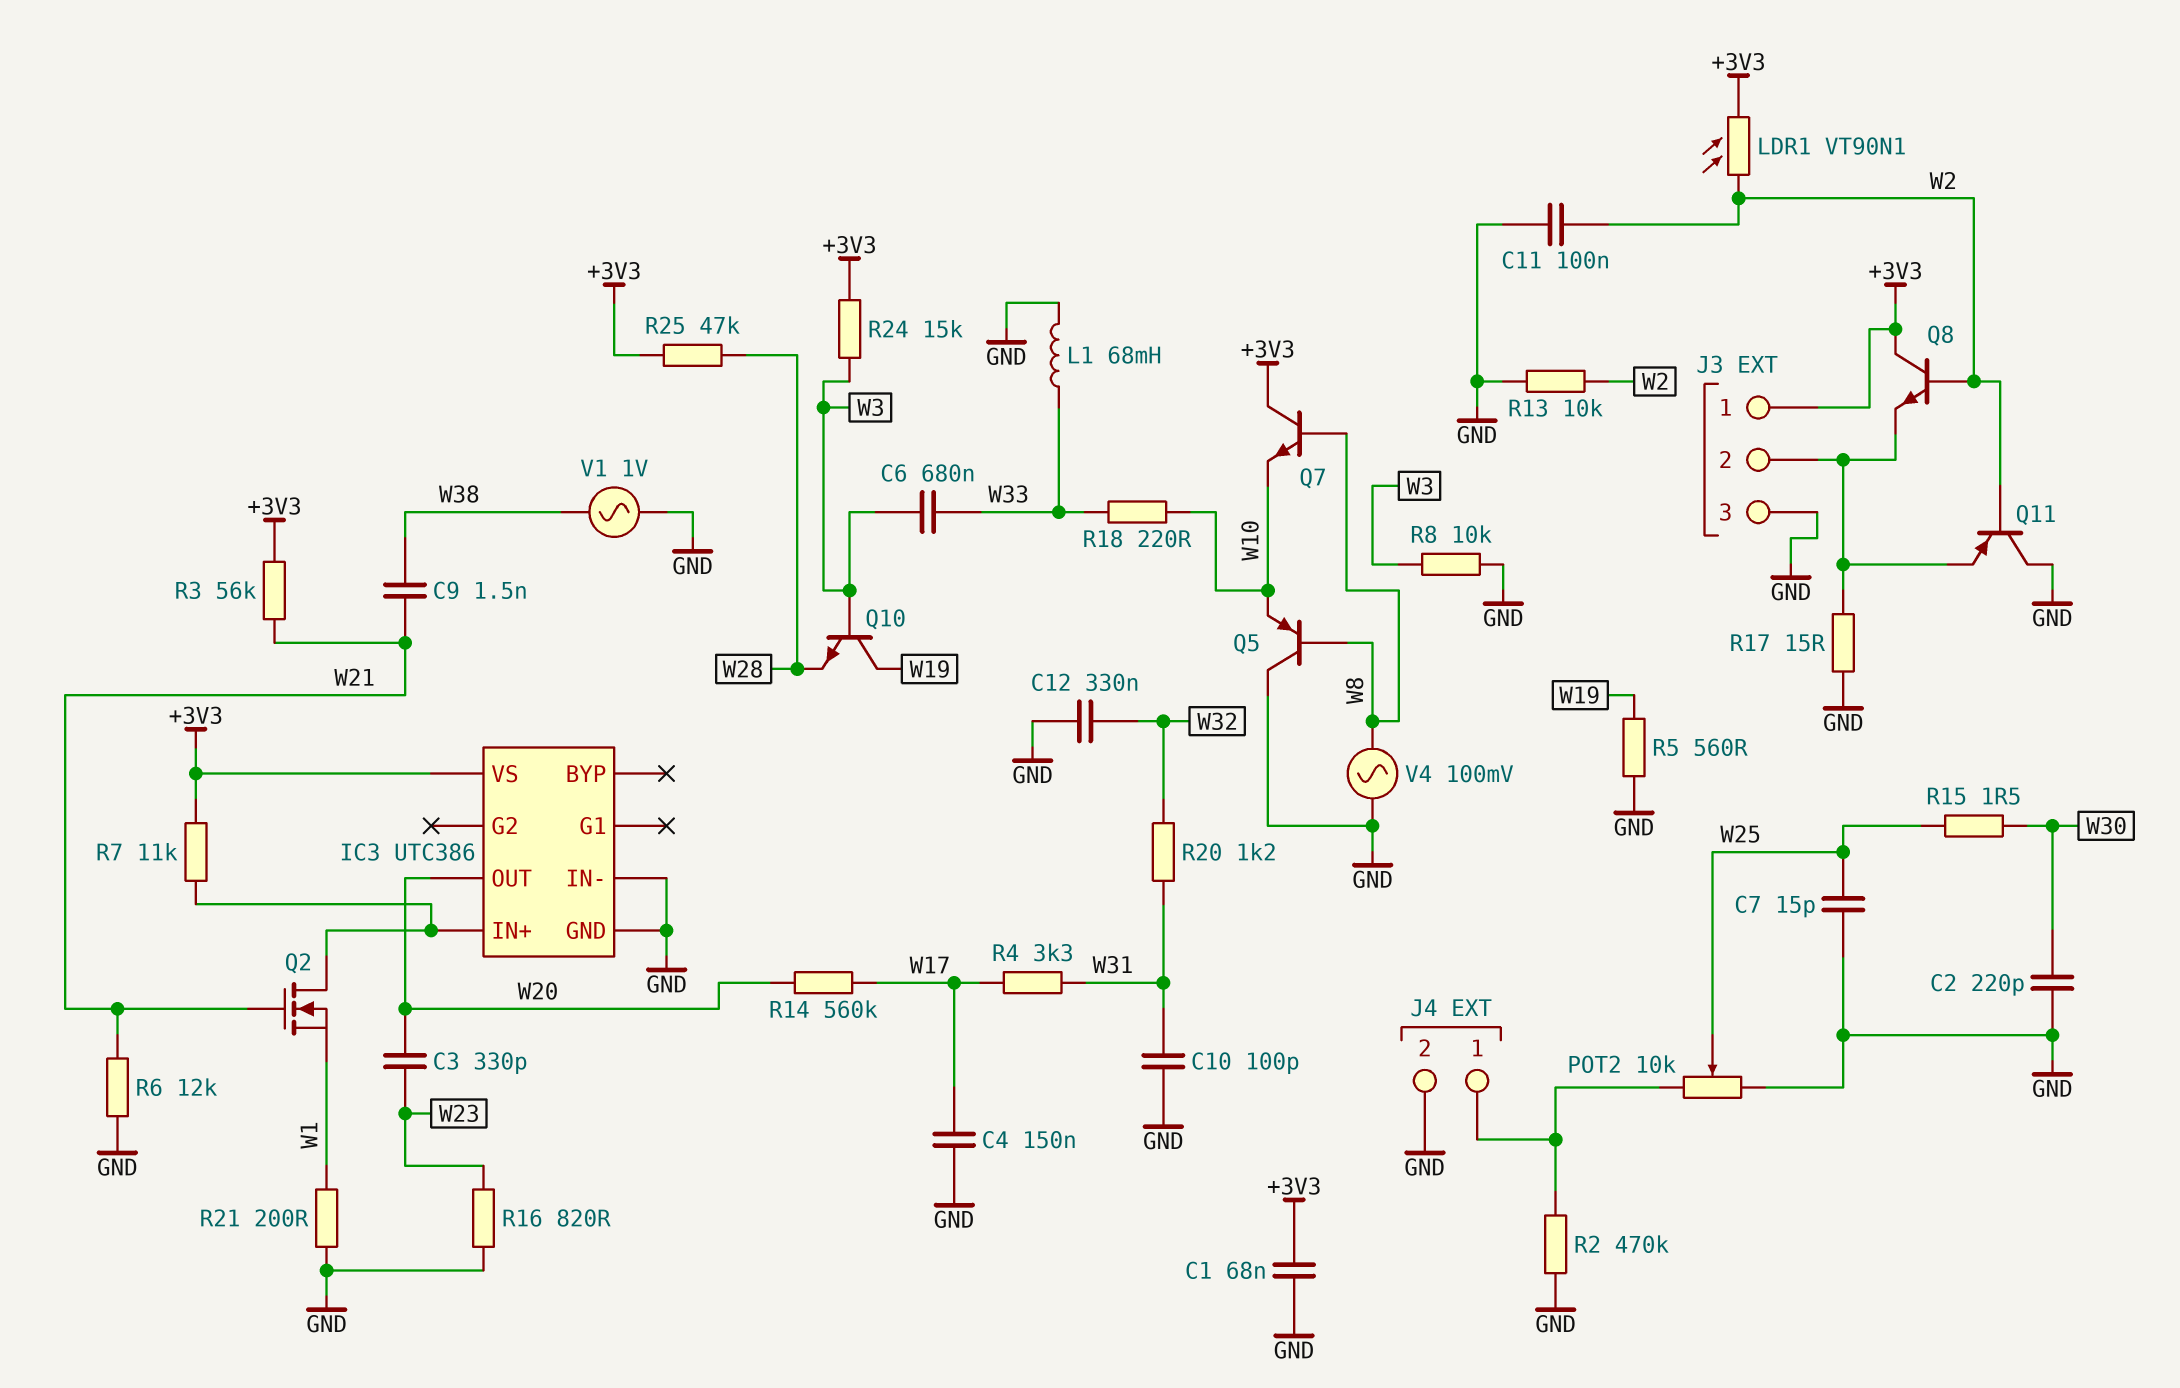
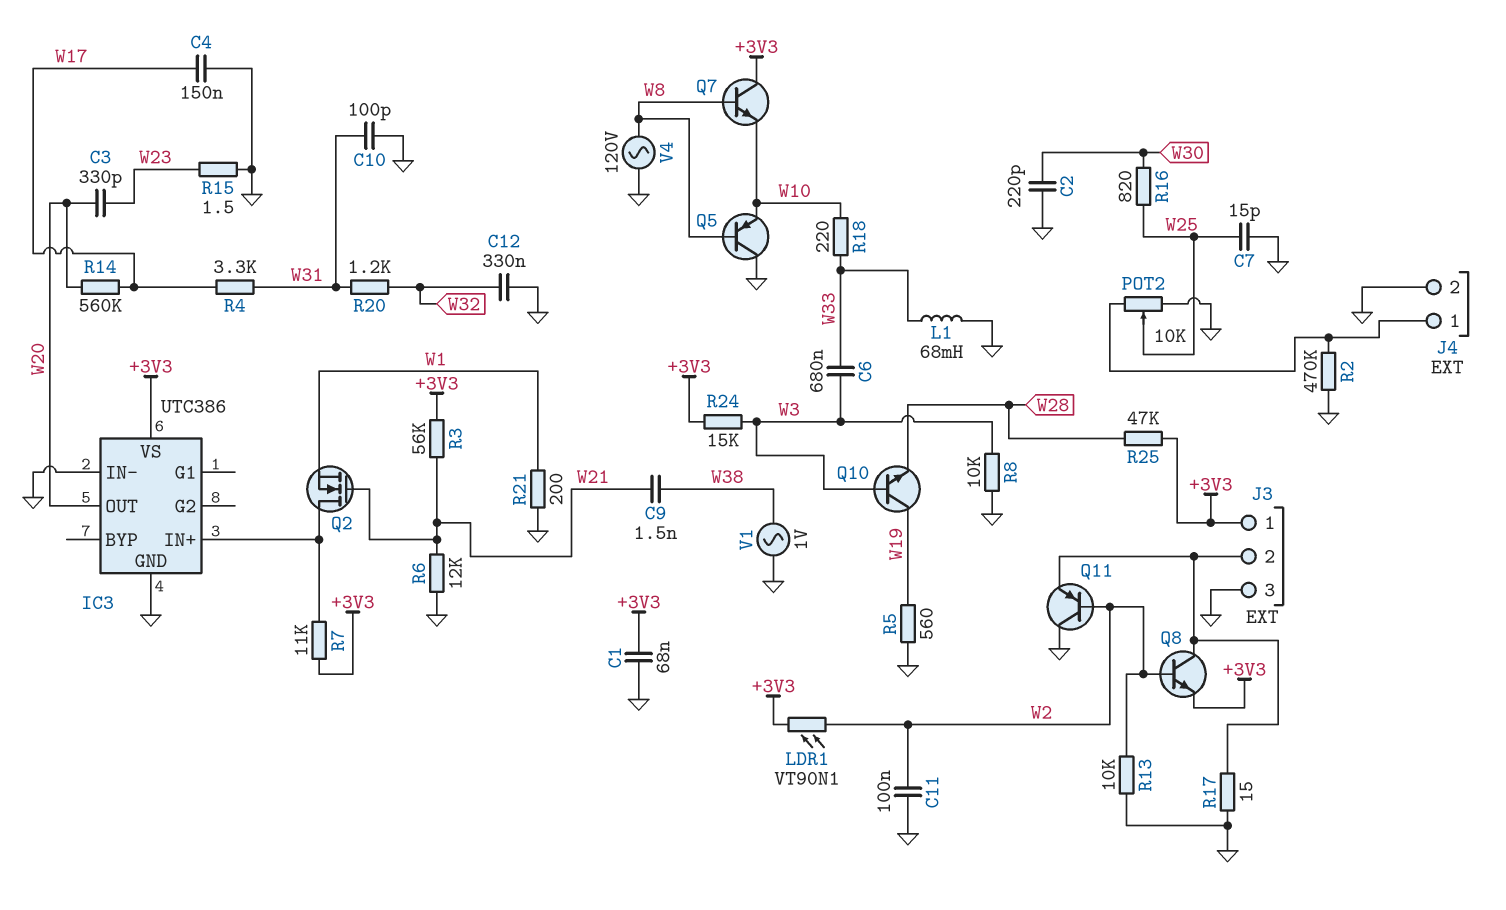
Q8: NPN (B W2, C +3V3, E J3/2) -> NPN (B W2, C J3/2, E +3V3)
R15: 1.5 (W25, W30) -> 1.5 (GND, W23)
R16: 820 (GND, W23) -> 820 (W25, W30)
V4: AC 100mV (GND, W8) -> AC 120V (GND, W8)

